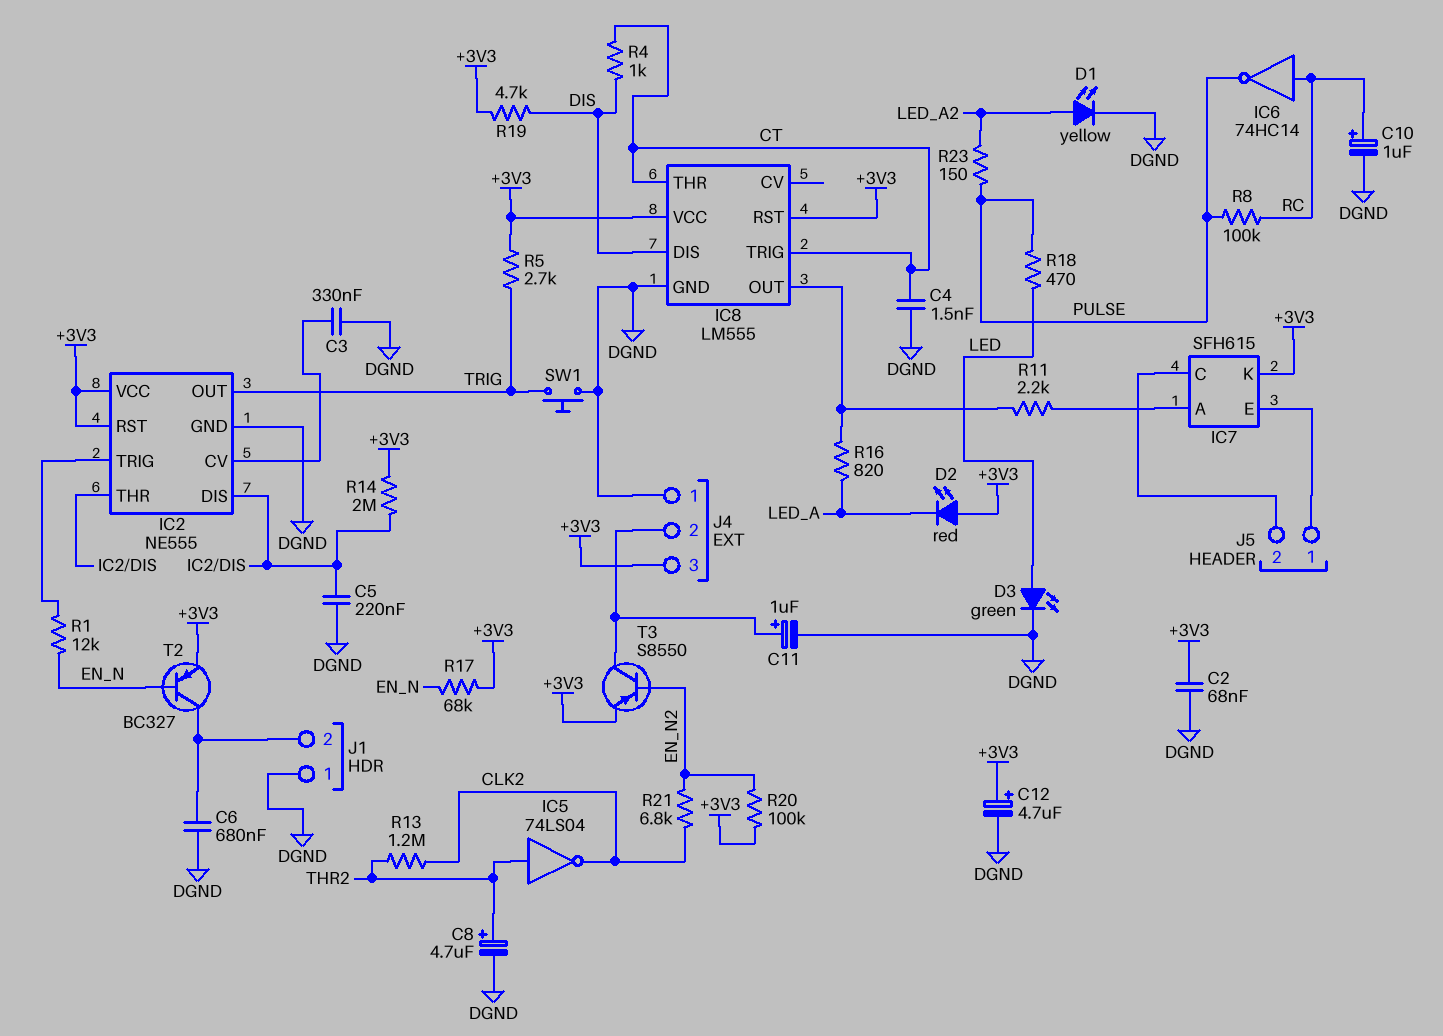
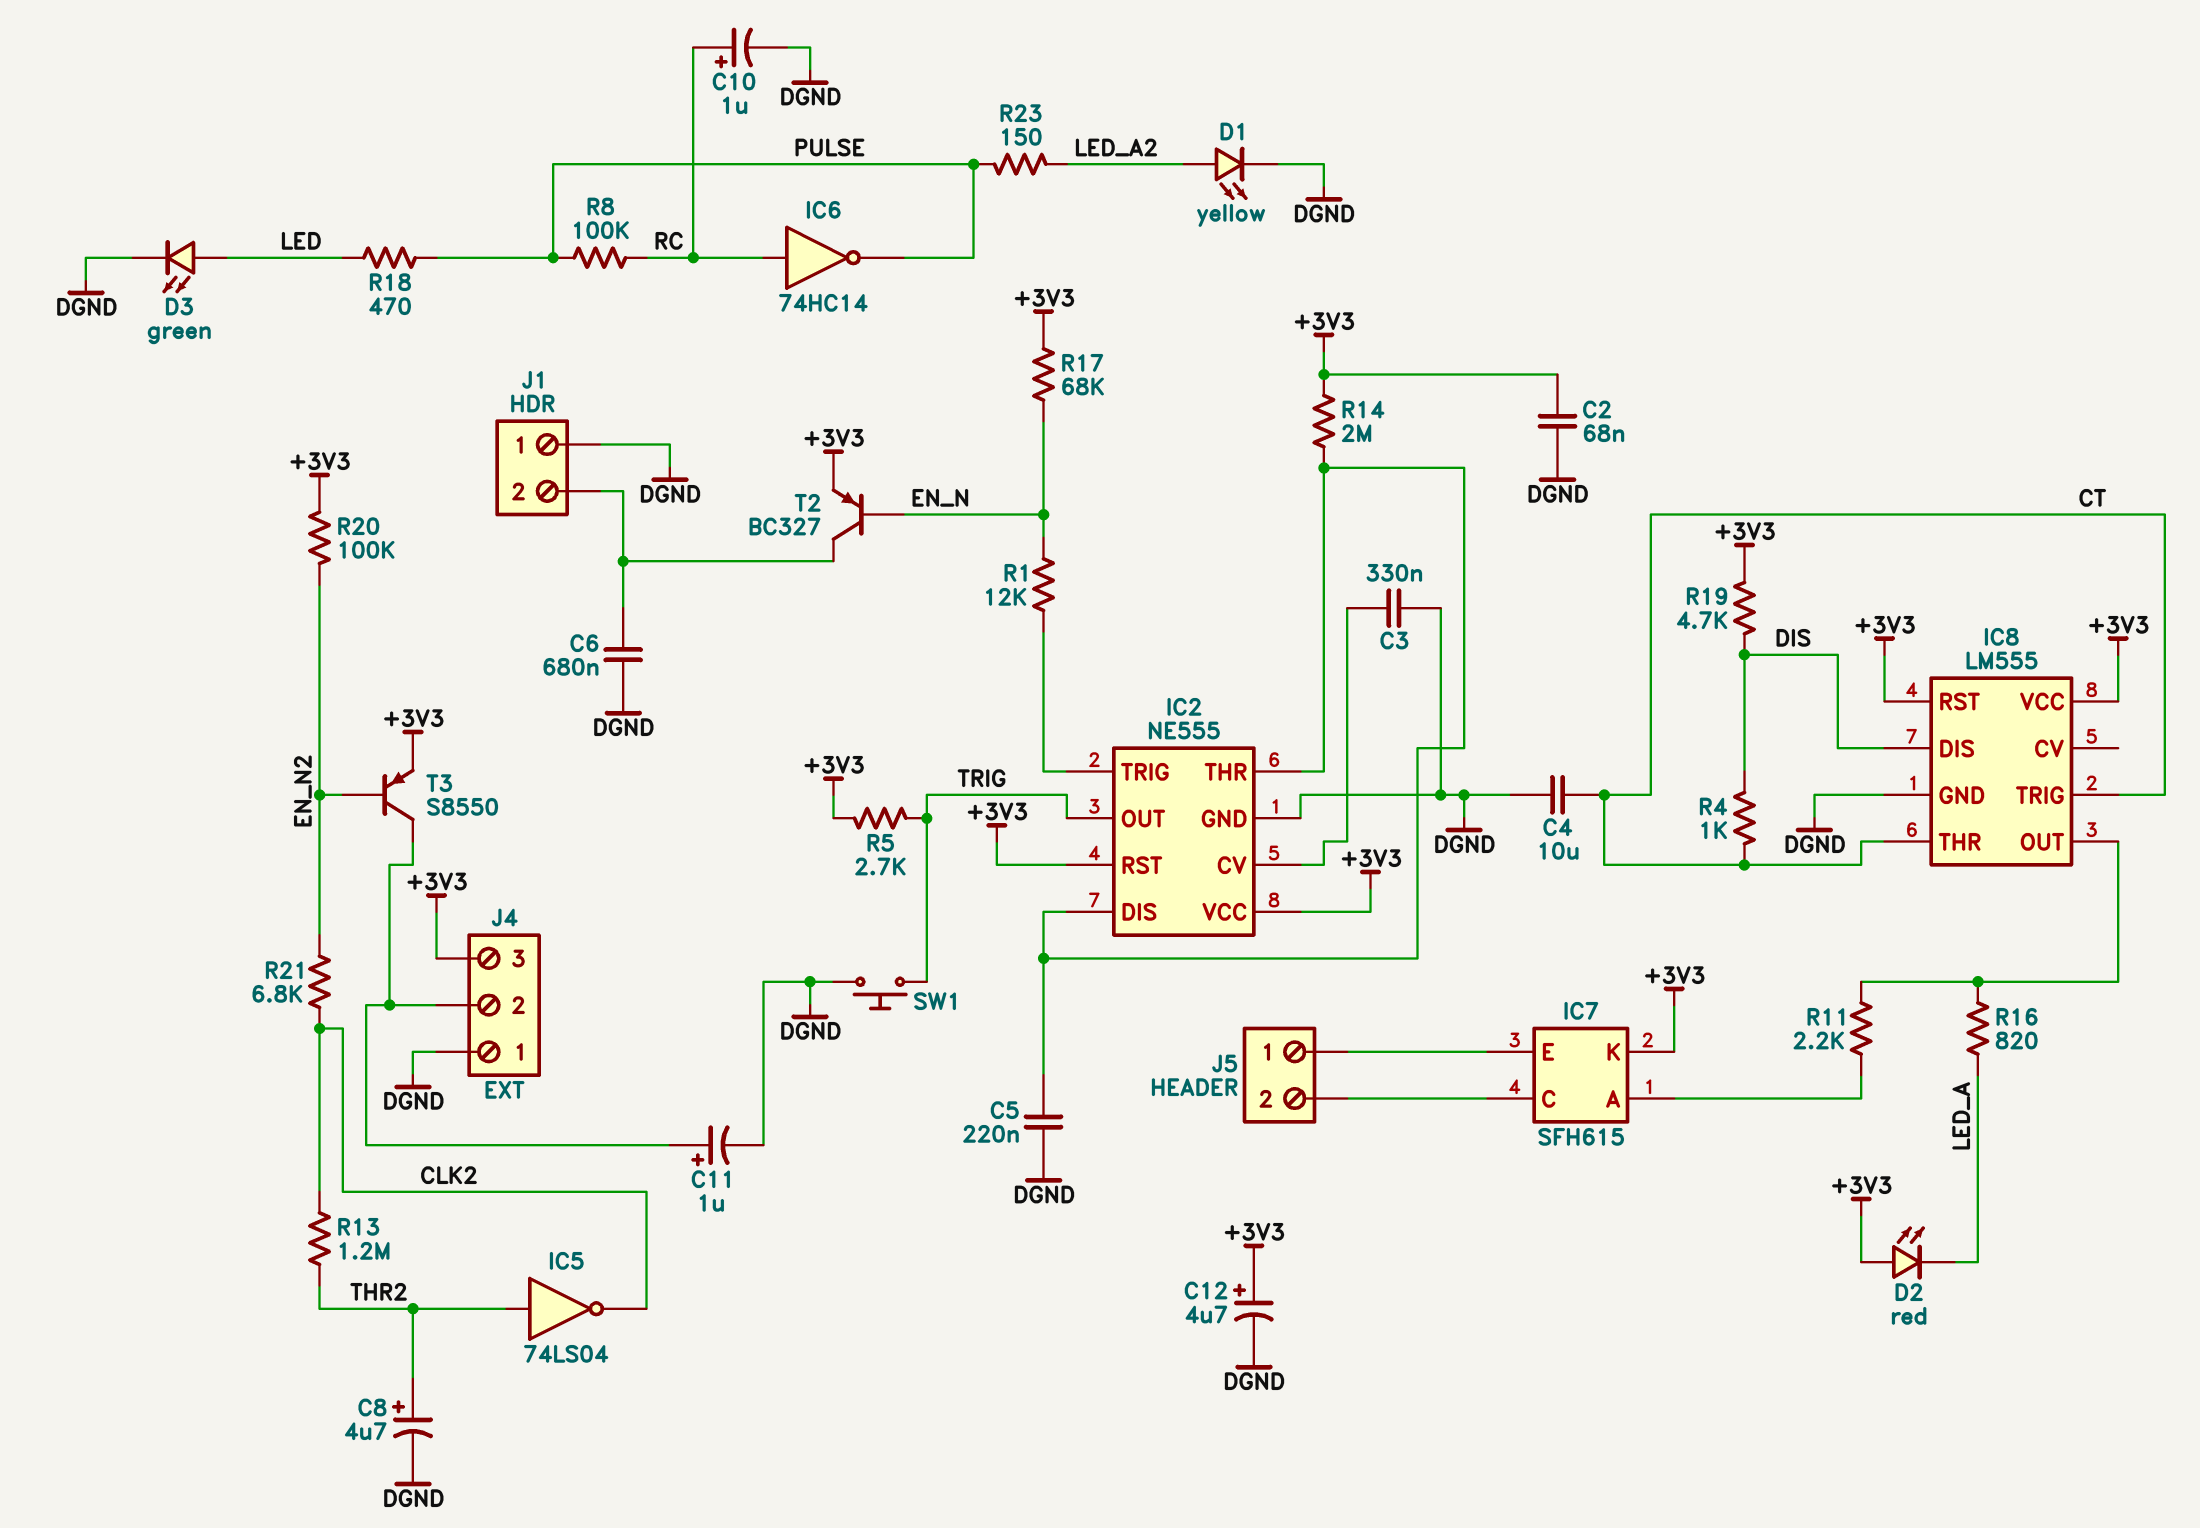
C4: 1.5nF (CT, DGND) -> 10uF (CT, DGND)

